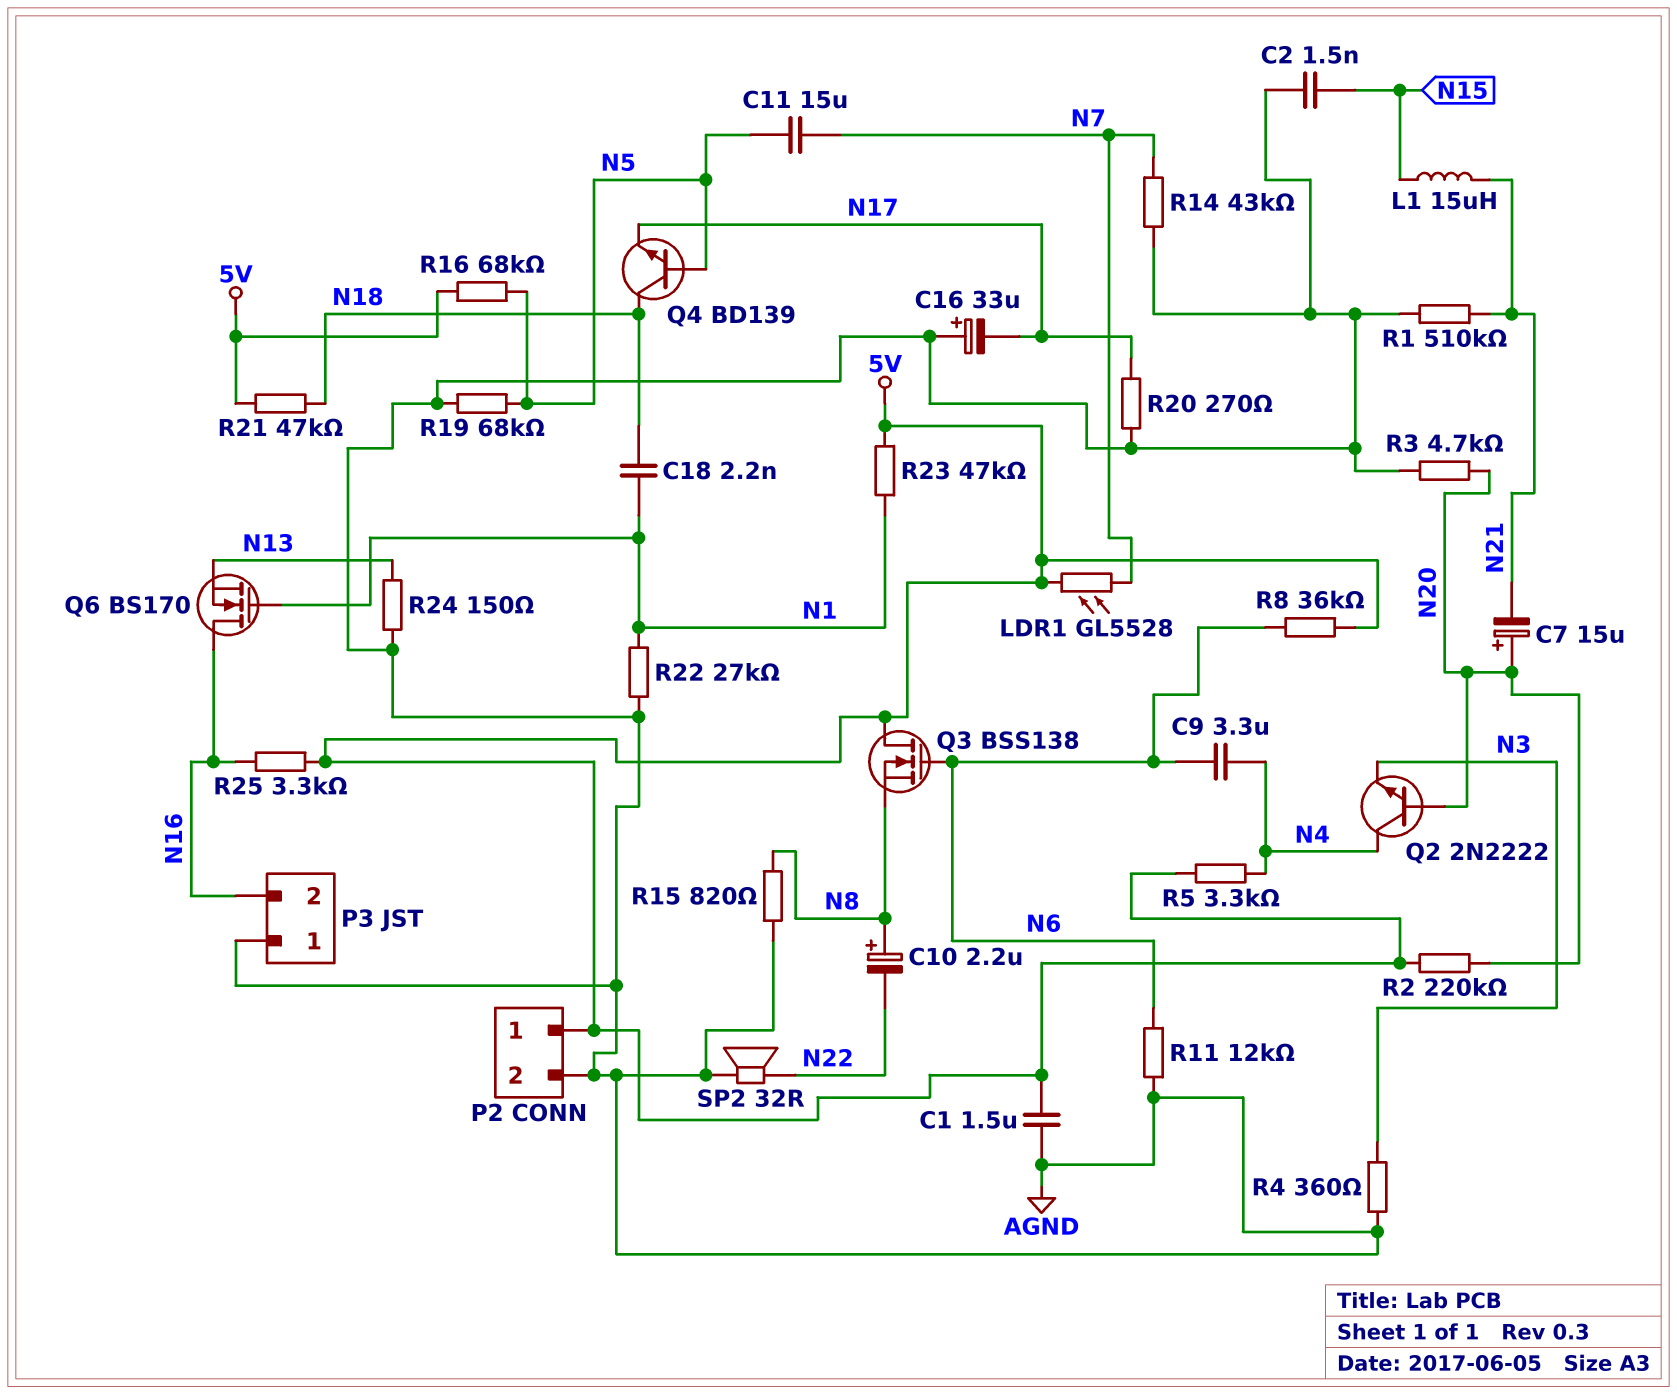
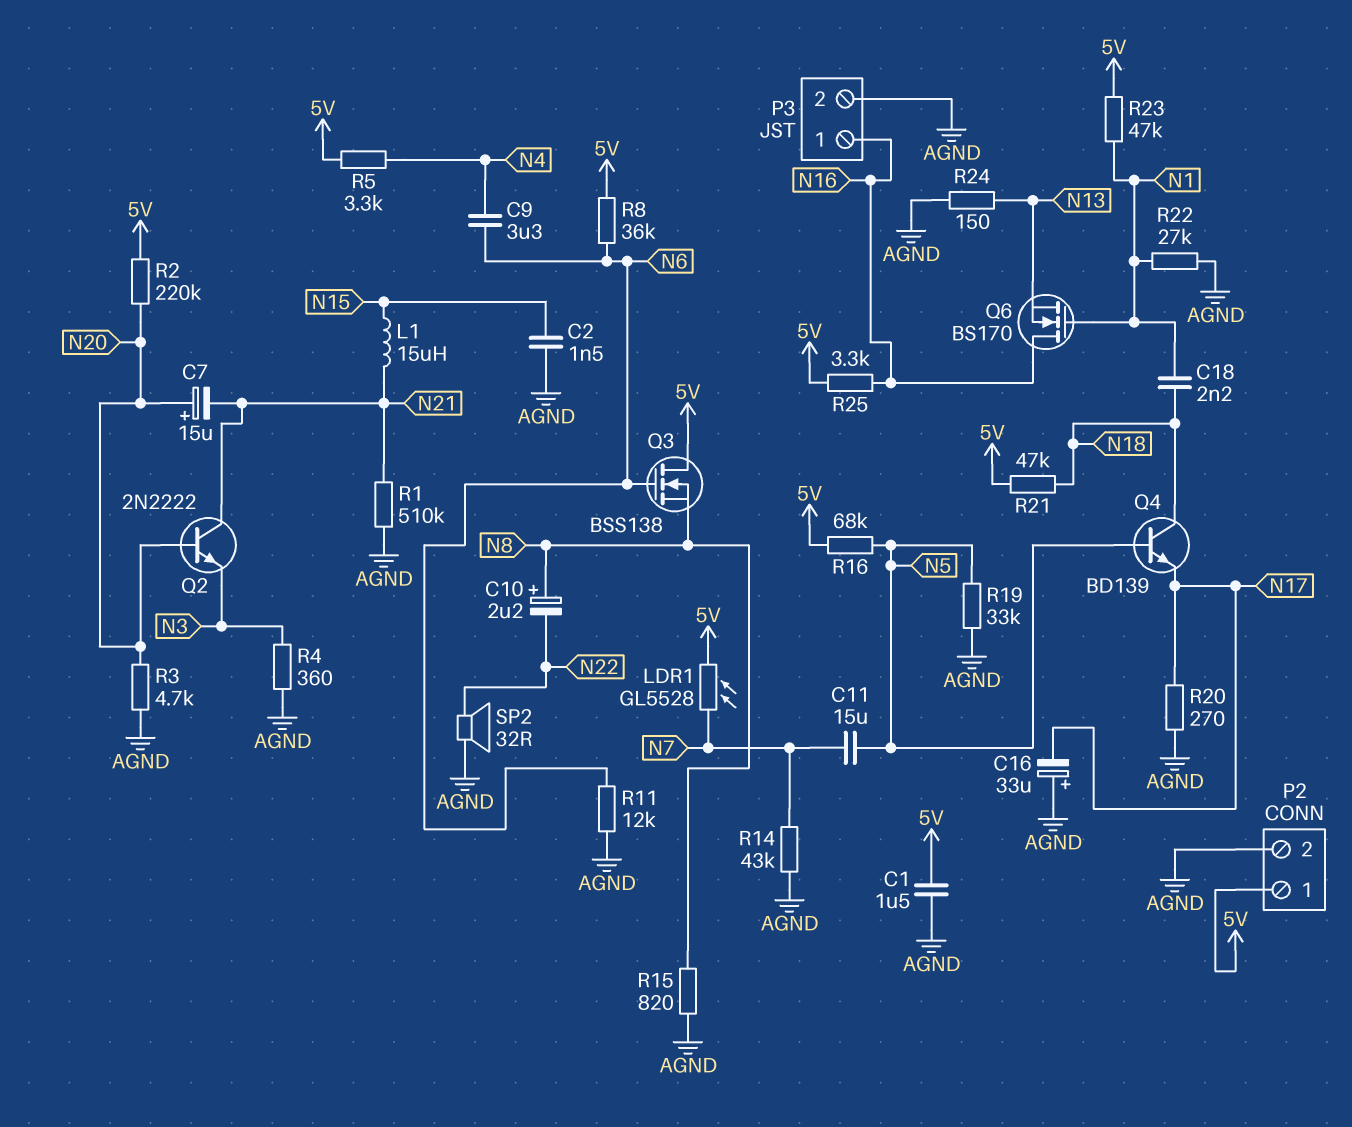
P3 pin 1: AGND -> N16
P3 pin 2: N16 -> AGND
Q2: NPN 2N2222 (B N20, C N4, E N3) -> NPN 2N2222 (B N20, C N21, E N3)
R19: 68k (AGND, N5) -> 33k (AGND, N5)

